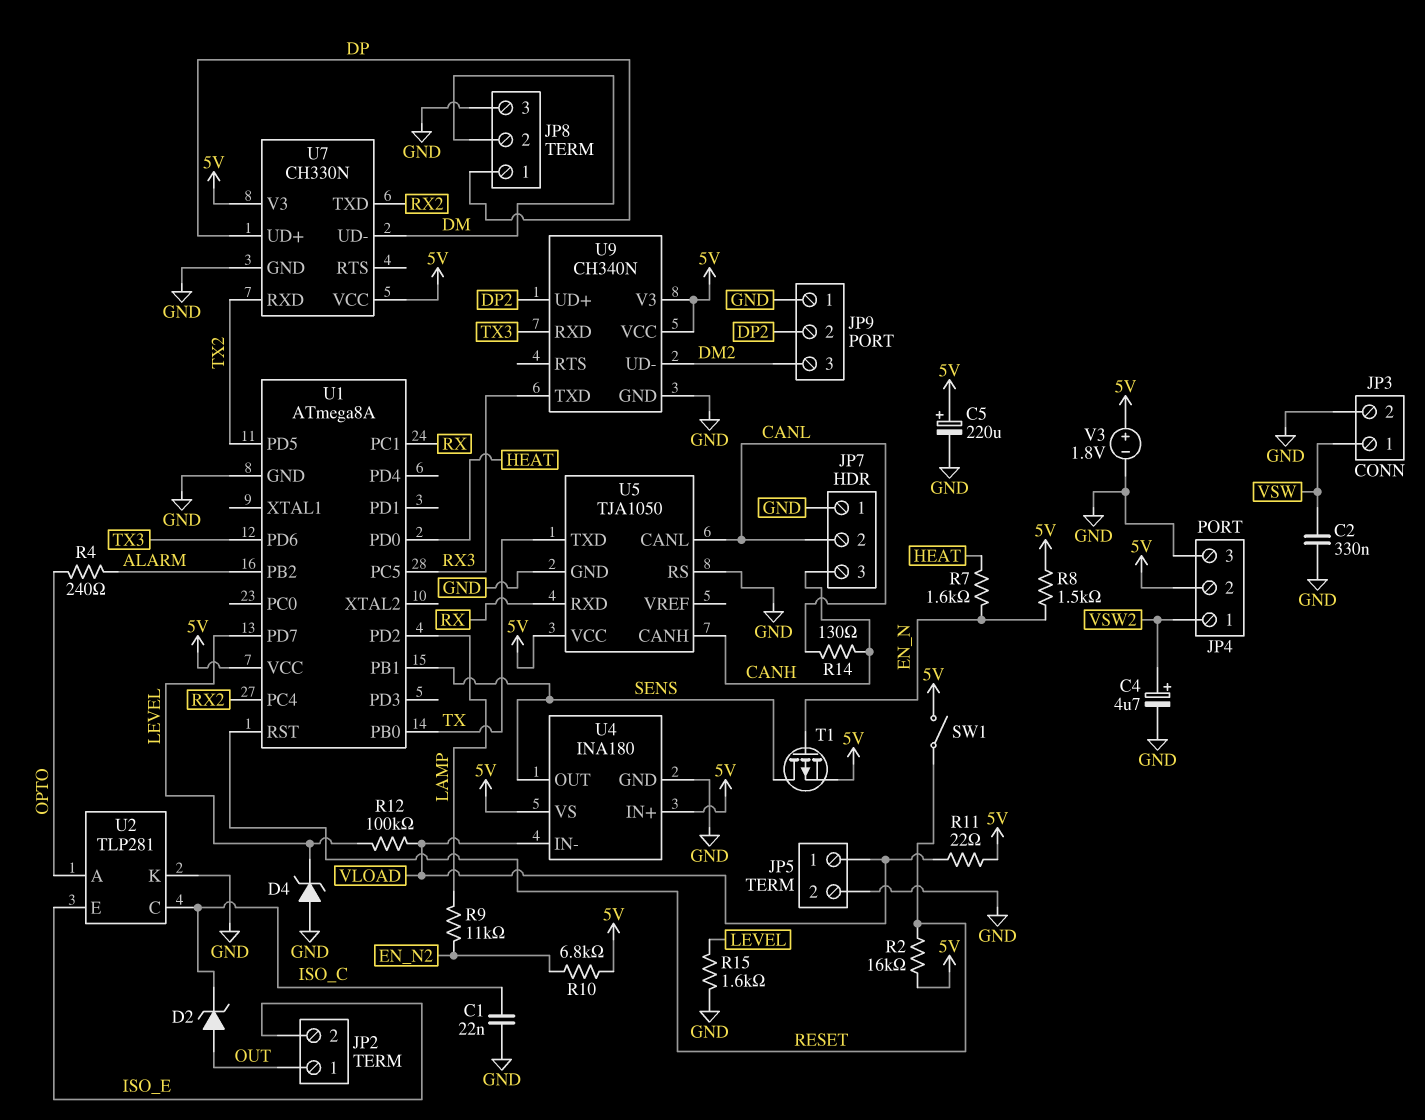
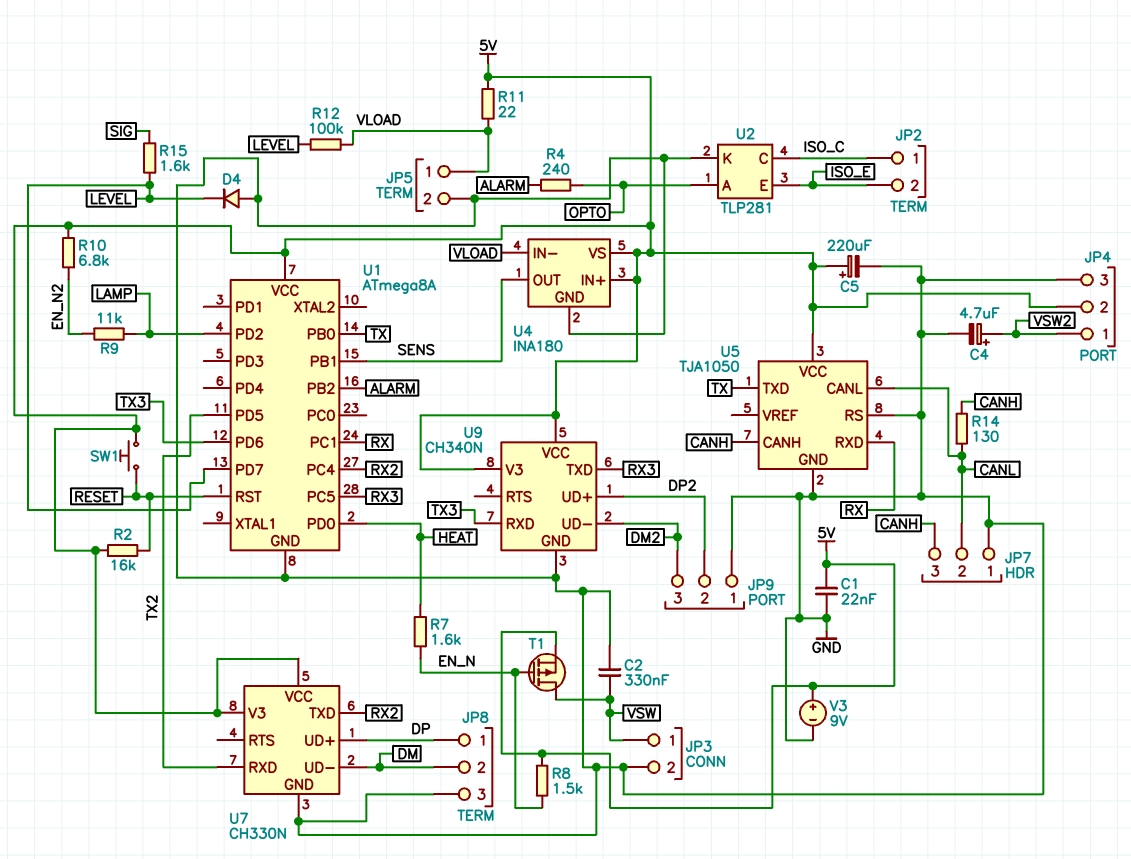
C1: 22nF (GND, ISO_C) -> 22nF (5V, GND)
D2: zener (A OUT, K ISO_C) -> none
D4: zener (A GND, K LEVEL) -> diode (A GND, K LEVEL)
JP2 pin 1: OUT -> ISO_C
R15: 1.6k (GND, LEVEL) -> 1.6k (LEVEL, SIG)
SW1: switch (5V, RESET) -> button (5V, RESET)
T1: PMOS (G EN_N, D SENS, S 5V) -> PMOS (G EN_N, D VSW, S 5V)
V3: 1.8V (plus 5V, minus GND) -> 9V (plus 5V, minus GND)

